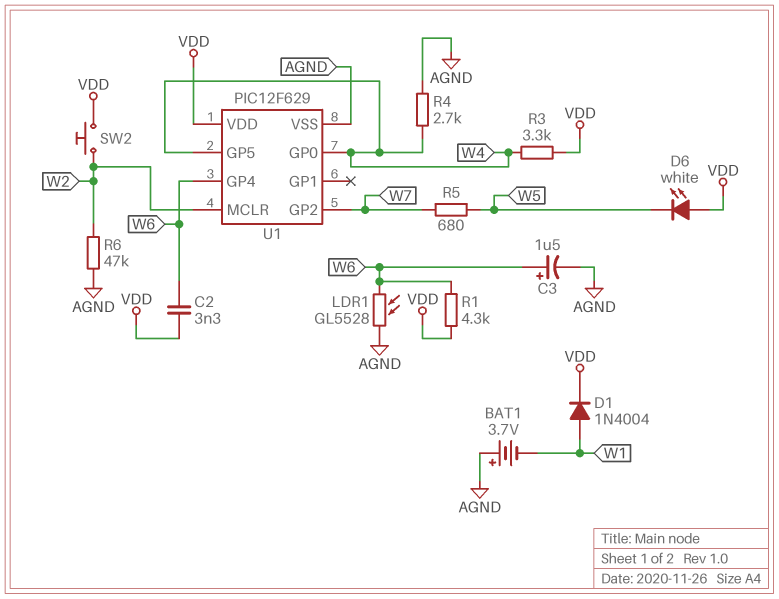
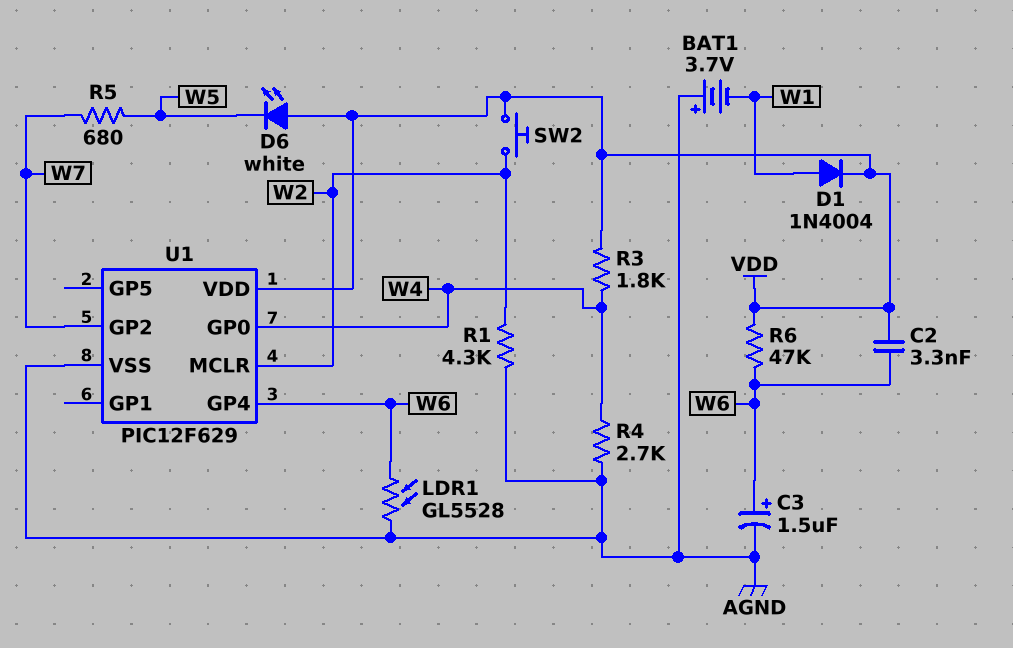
R1: 4.3k (VDD, W6) -> 4.3k (AGND, W2)
R3: 3.3k (VDD, W4) -> 1.8k (VDD, W4)
R6: 47k (AGND, W2) -> 47k (VDD, W6)
U1 pin GP5: W4 -> none

